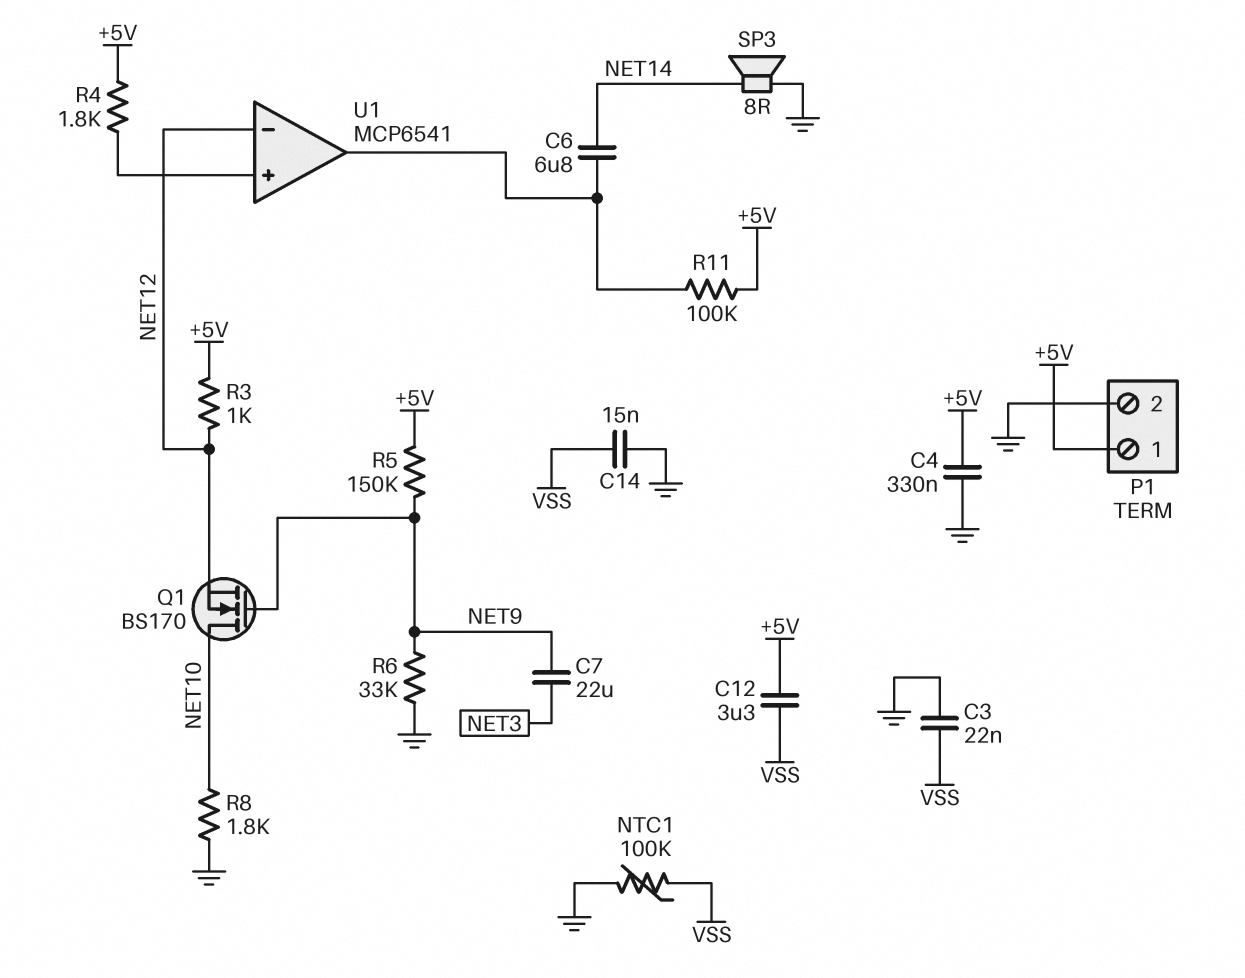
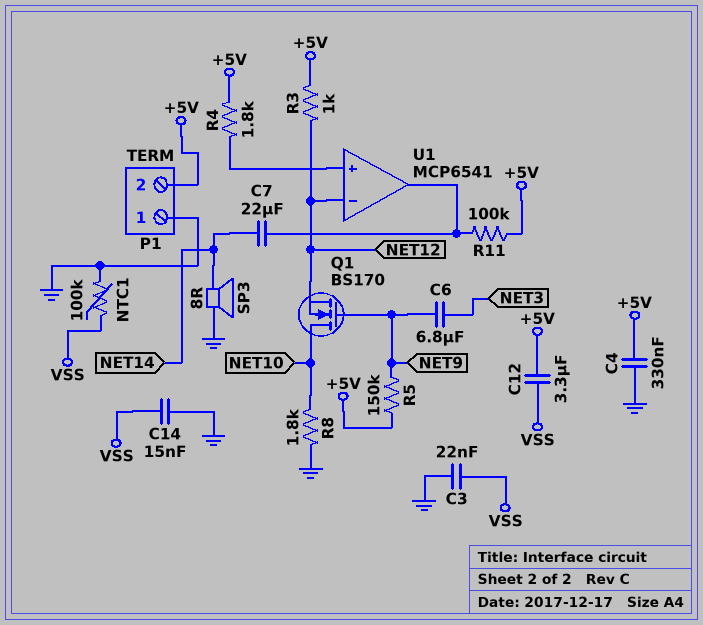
C6: 6.8uF (NET14, U1/out) -> 6.8uF (NET3, NET9)
C7: 22uF (NET3, NET9) -> 22uF (NET14, U1/out)
P1 pin 1: +5V -> GND
P1 pin 2: GND -> +5V
R6: 33k (GND, NET9) -> none

